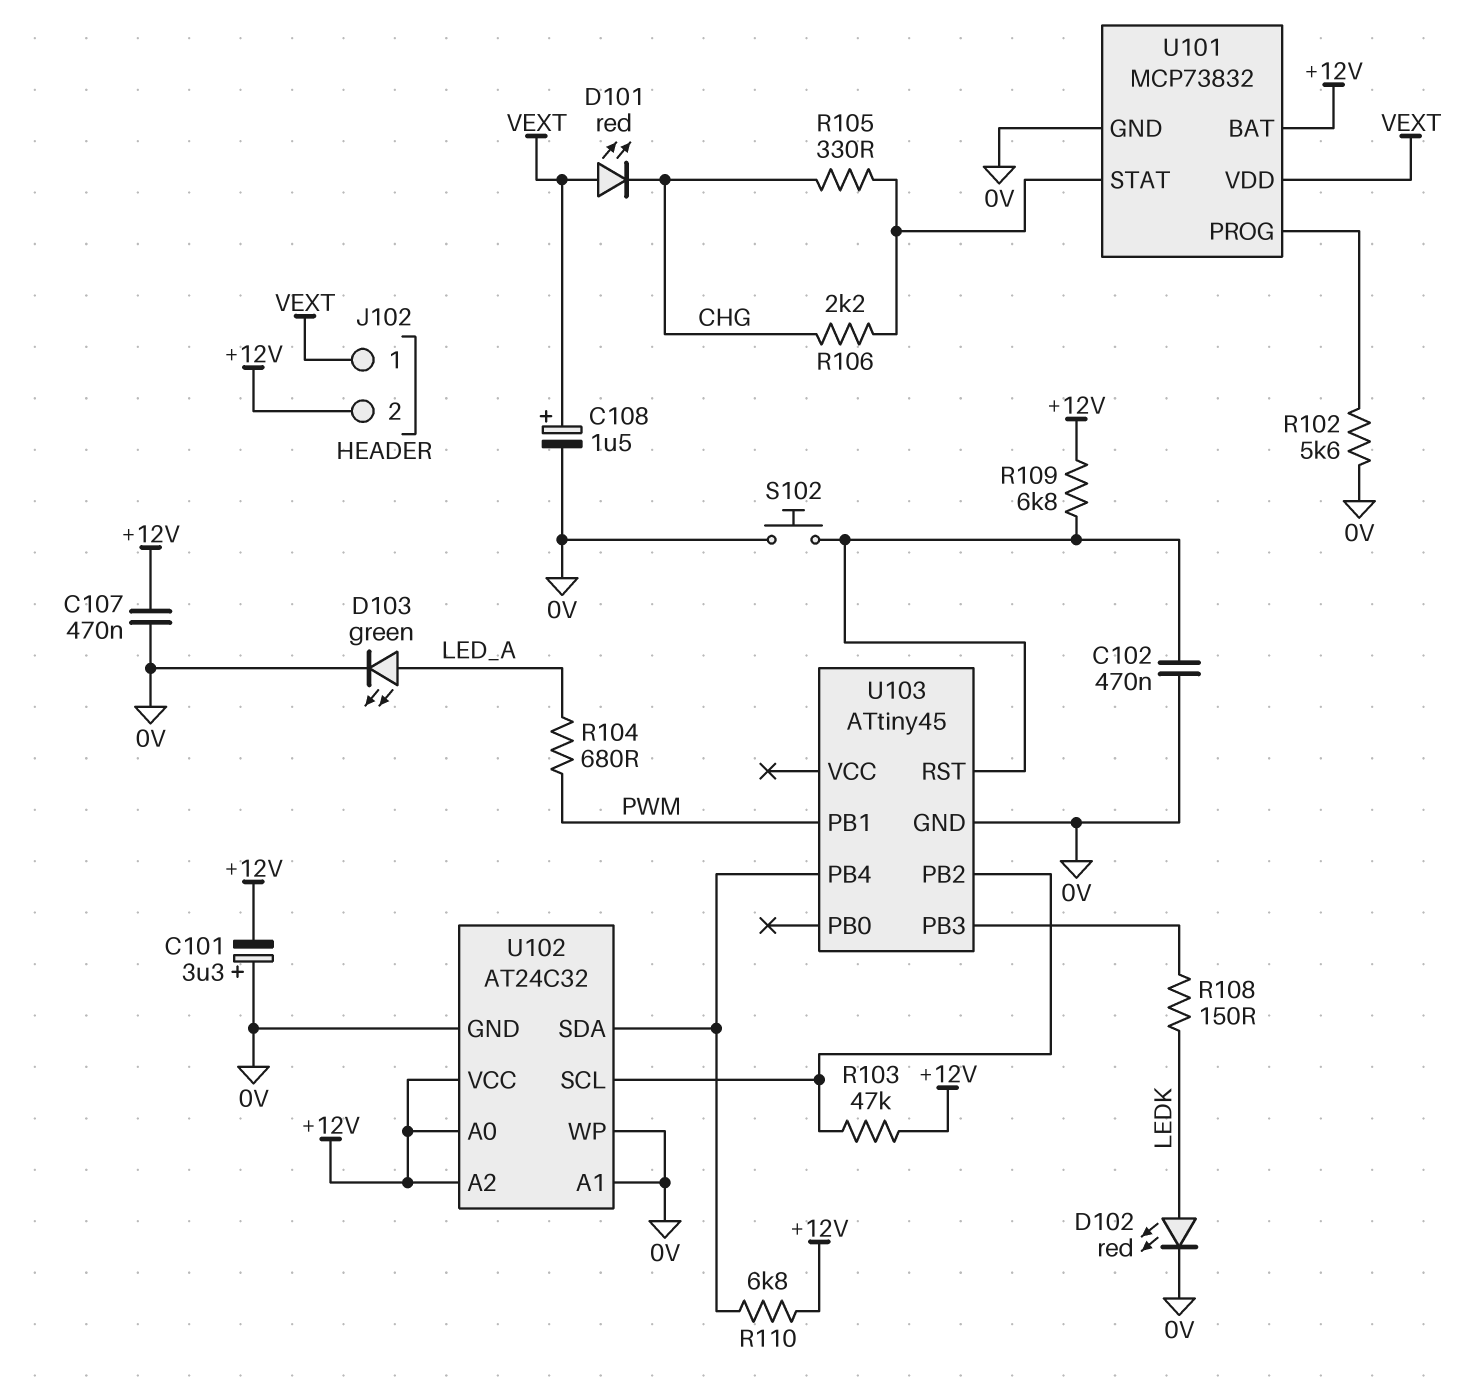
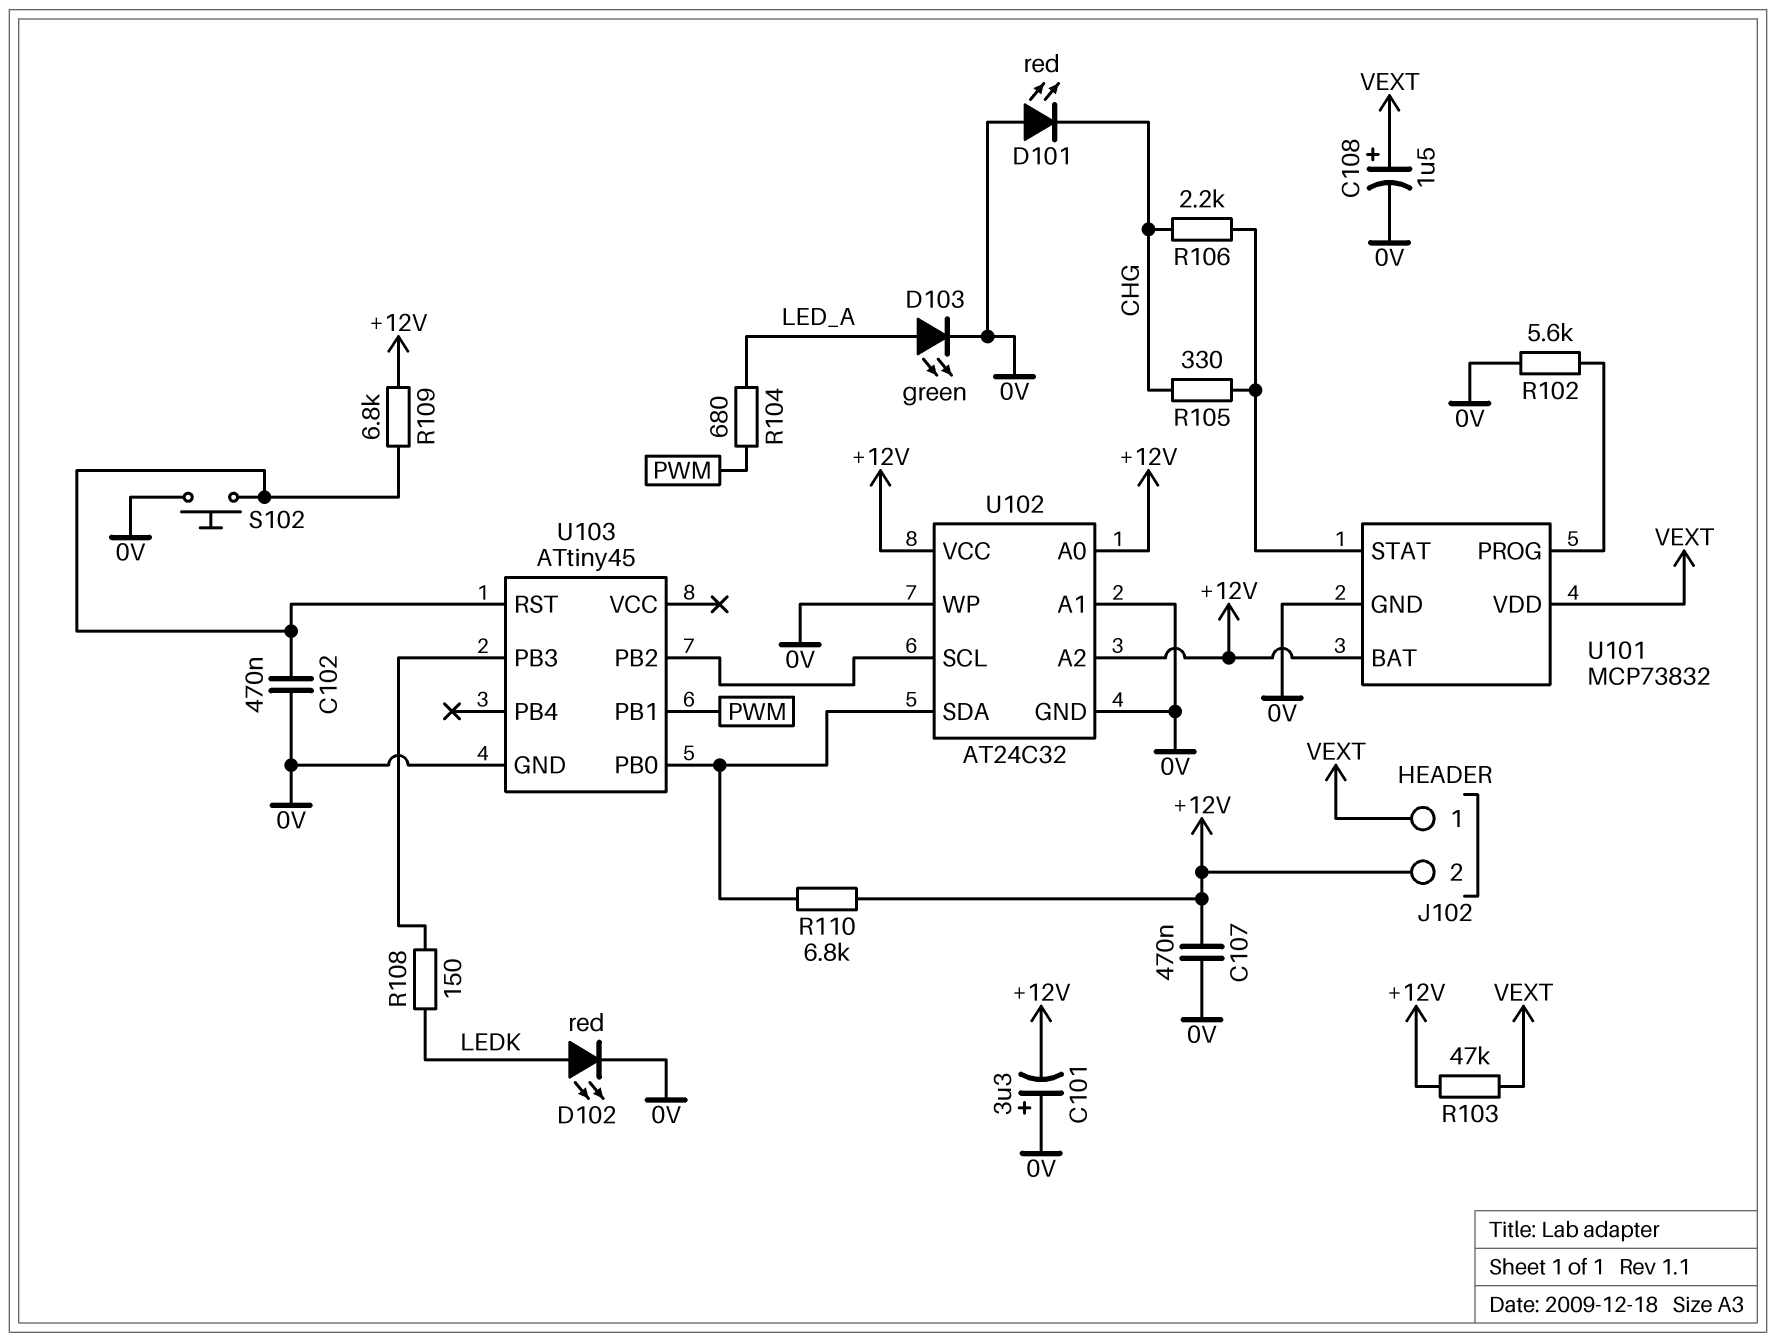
D101: LED red (A VEXT, K CHG) -> LED red (A 0V, K CHG)
R103: 47k (+12V, U102/SCL) -> 47k (+12V, VEXT)
U103 pin PB0: none -> U102/SDA
U103 pin PB4: U102/SDA -> none

